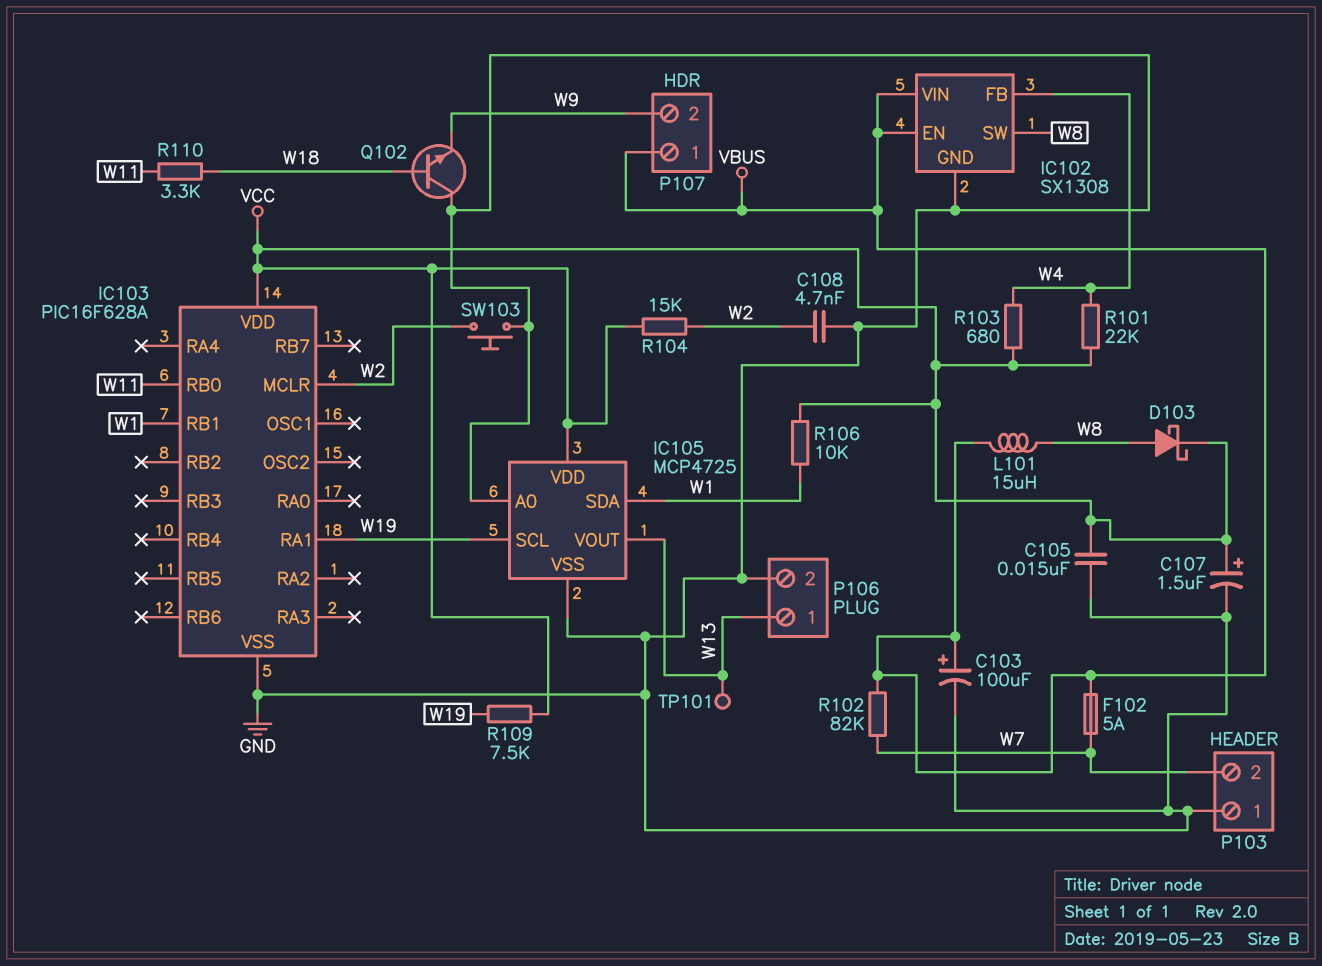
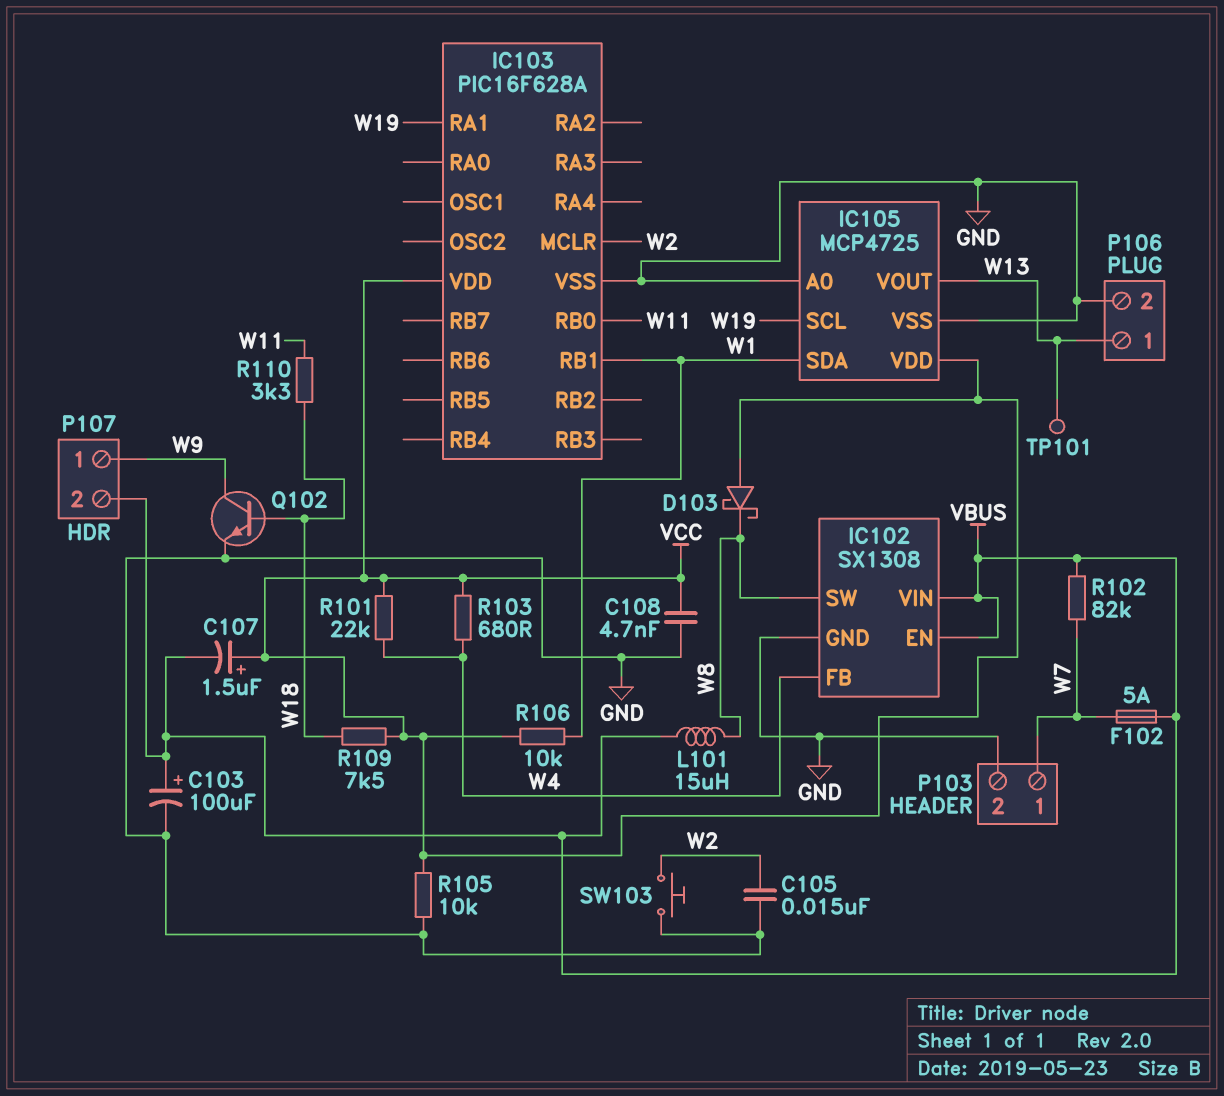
C105: 15nF (GND, VCC) -> 15nF (GND, W2)
C107: 1.5uF (plus VCC, minus GND) -> 1.5uF (plus VCC, minus VBUS)
C108: 4.7nF (GND, W2) -> 4.7nF (GND, VCC)
D103: schottky (A W8, K VCC) -> schottky (A VCC, K W8)
P103 pin 1: GND -> W7
P103 pin 2: W7 -> GND
P107 pin 1: VBUS -> W9
P107 pin 2: W9 -> VBUS
Q102: NPN (B W18, C GND, E W9) -> NPN (B W18, C W9, E GND)
R104: 15k (VCC, W2) -> none
R105: none -> 10k (GND, VCC)
R109: 7.5k (VCC, W19) -> 7.5k (VCC, W18)

